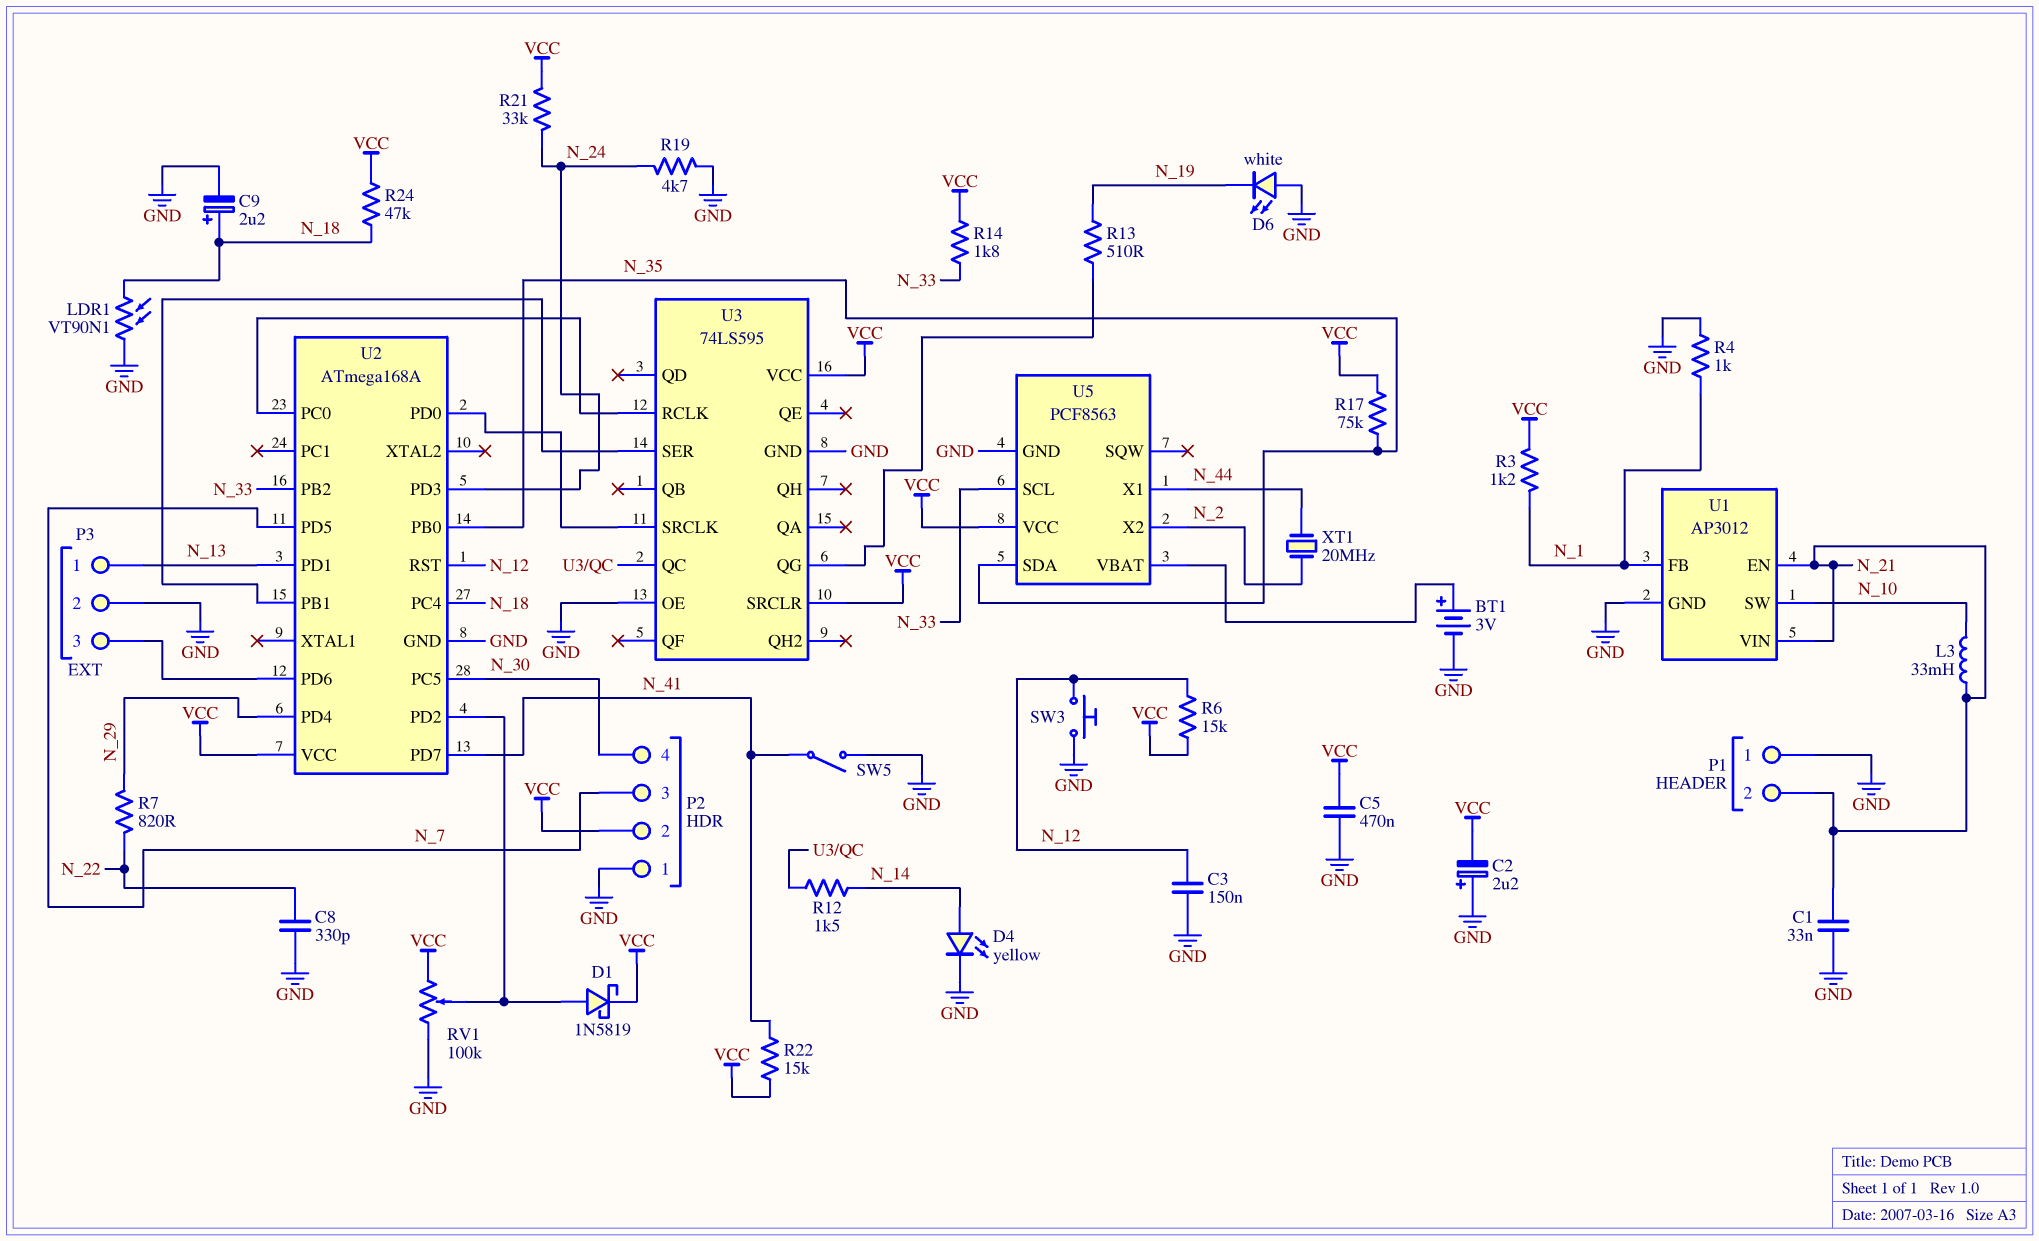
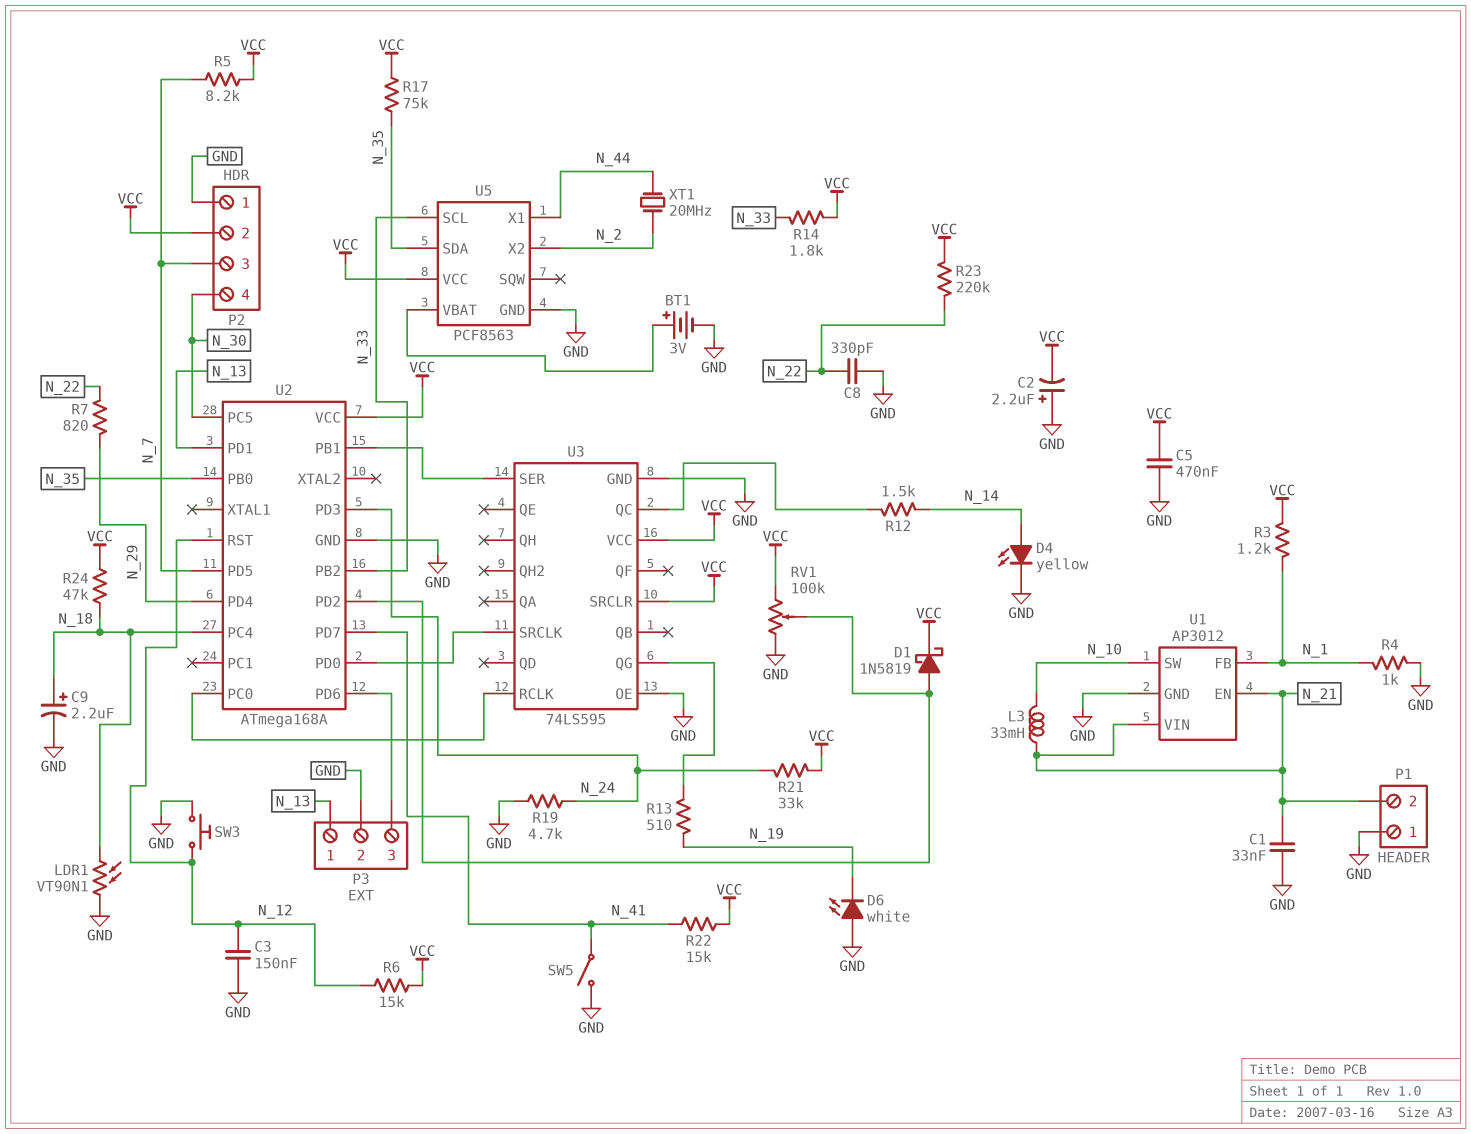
R5: none -> 8.2k (N_7, VCC)
R23: none -> 220k (N_22, VCC)

